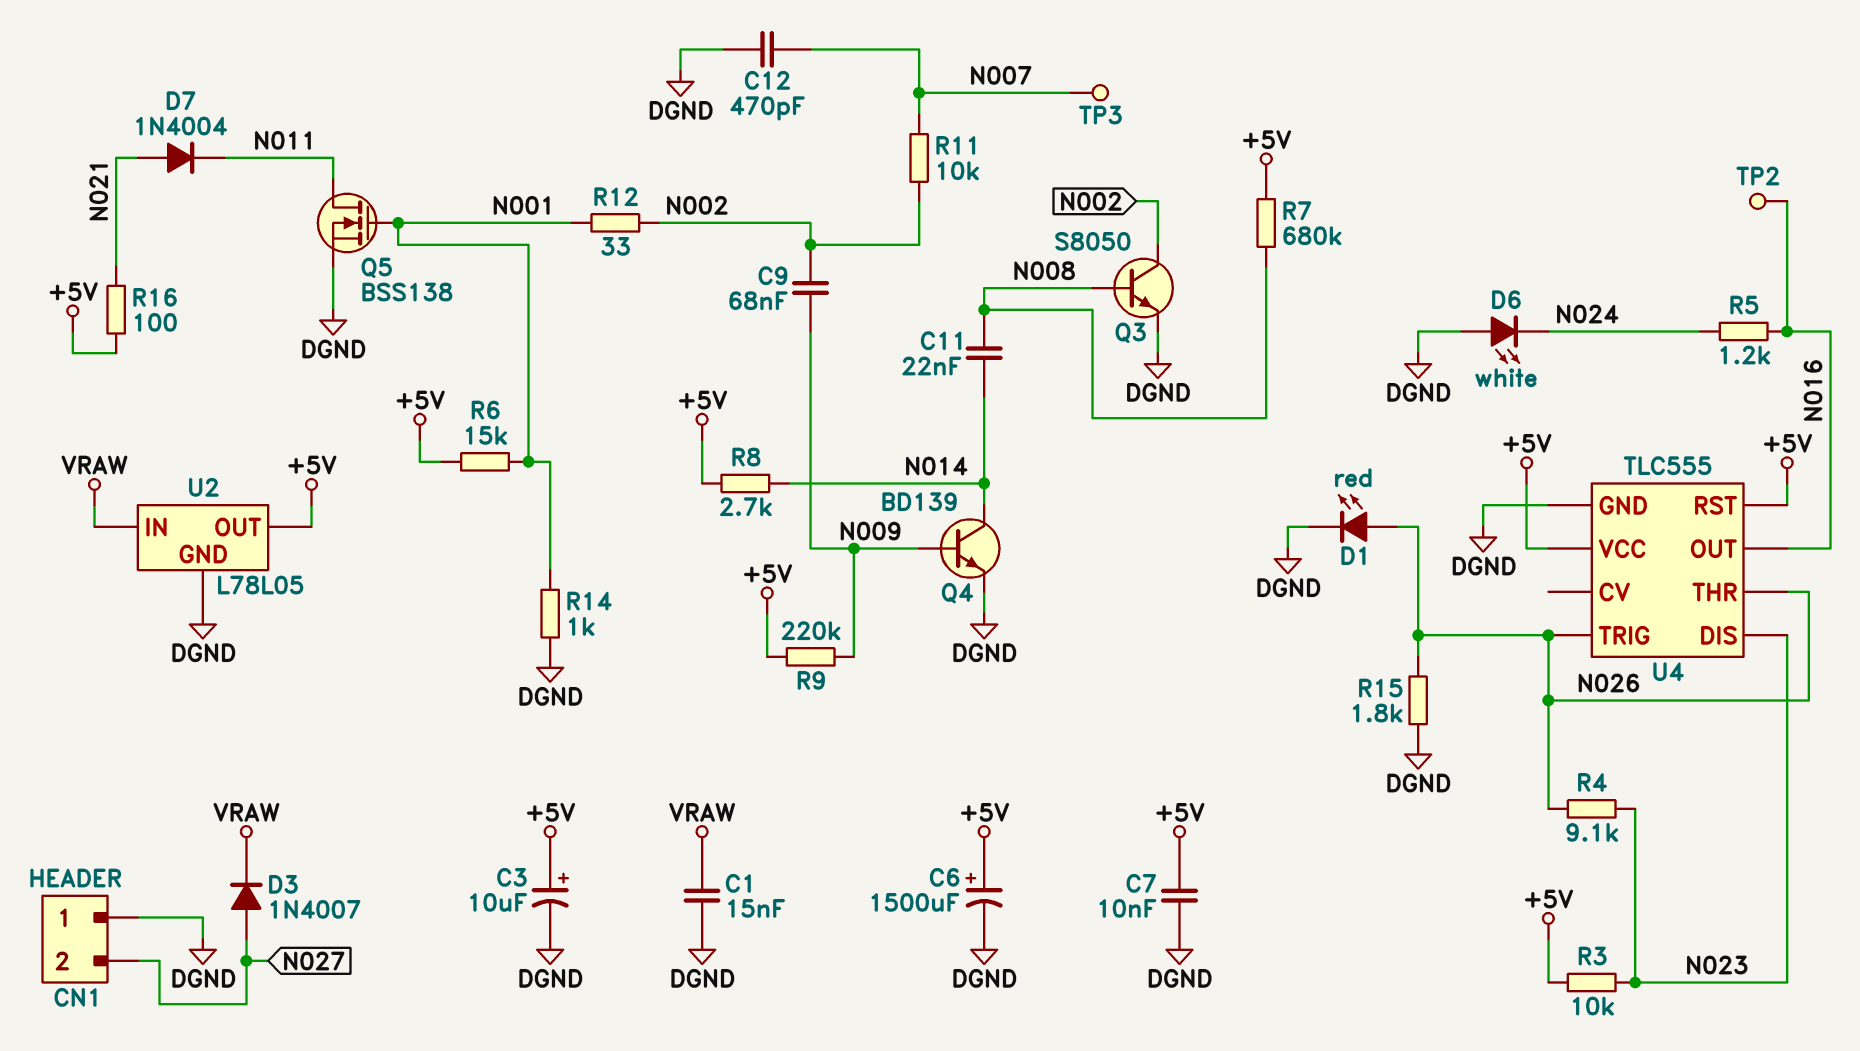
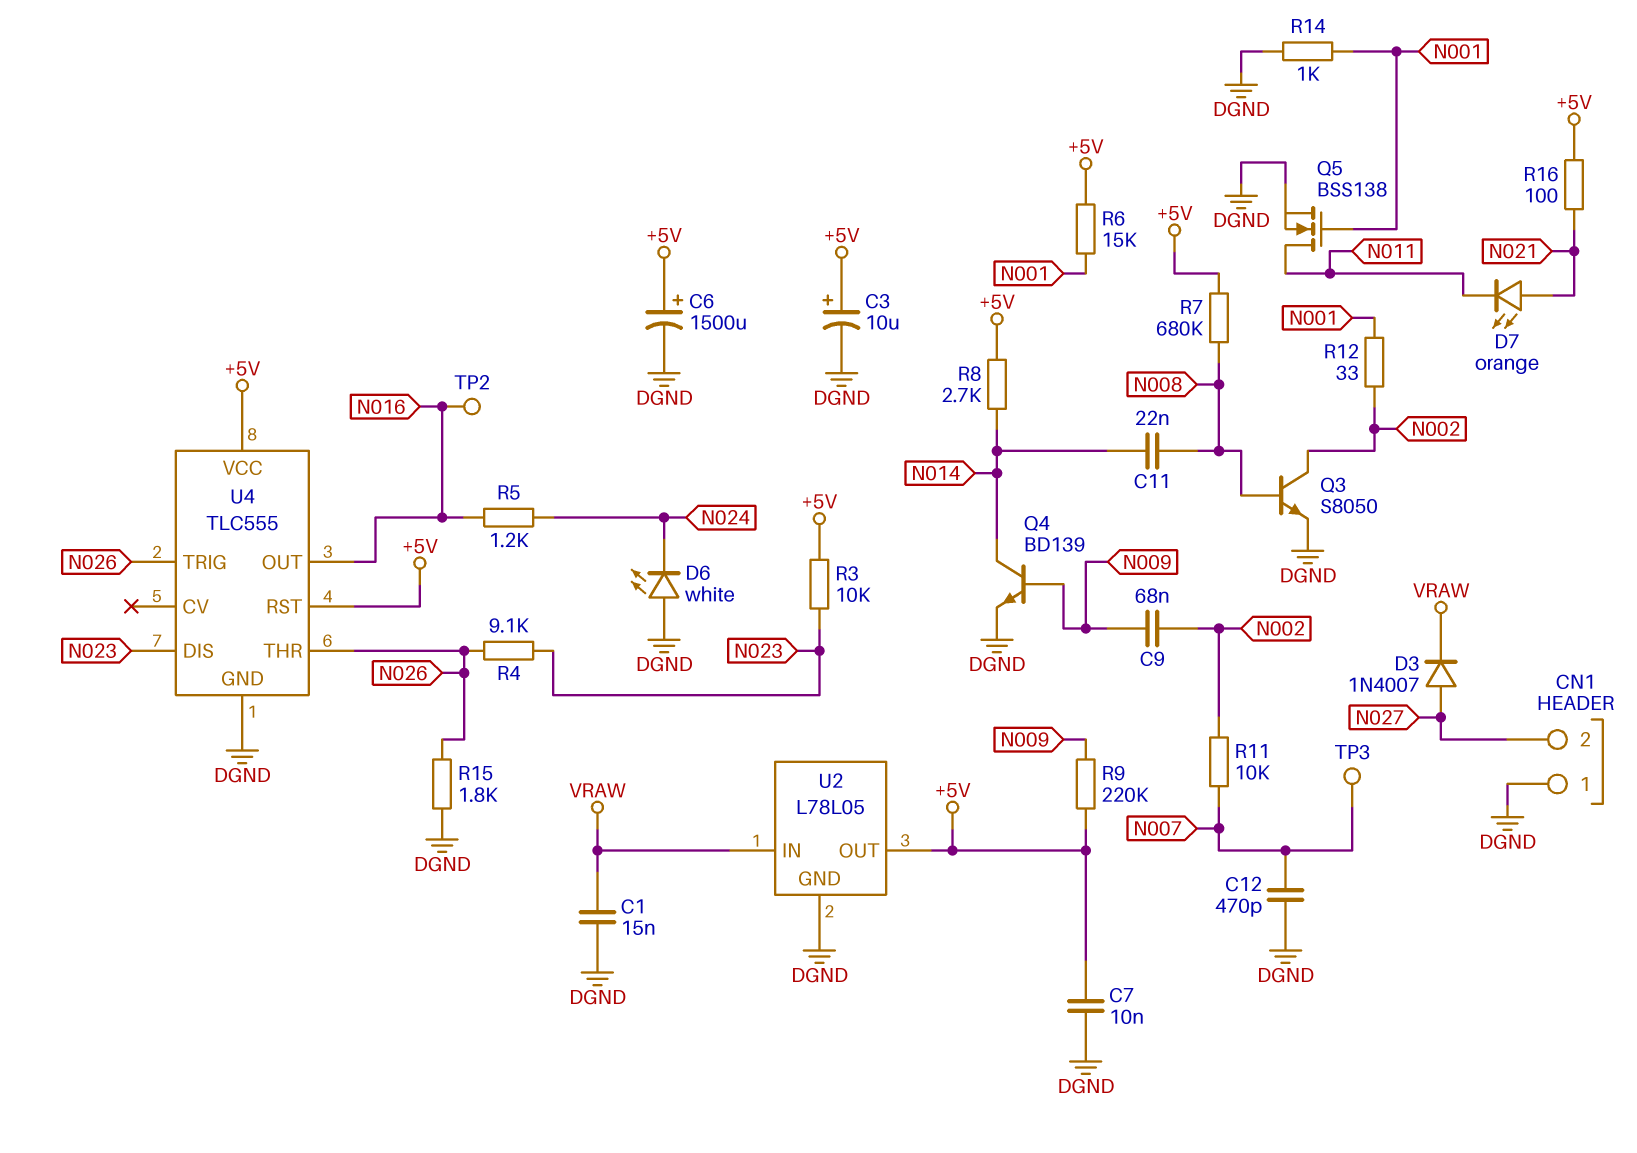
D1: LED red (A N026, K DGND) -> none
D7: diode 1N4004 (A N021, K N011) -> LED orange (A N021, K N011)

